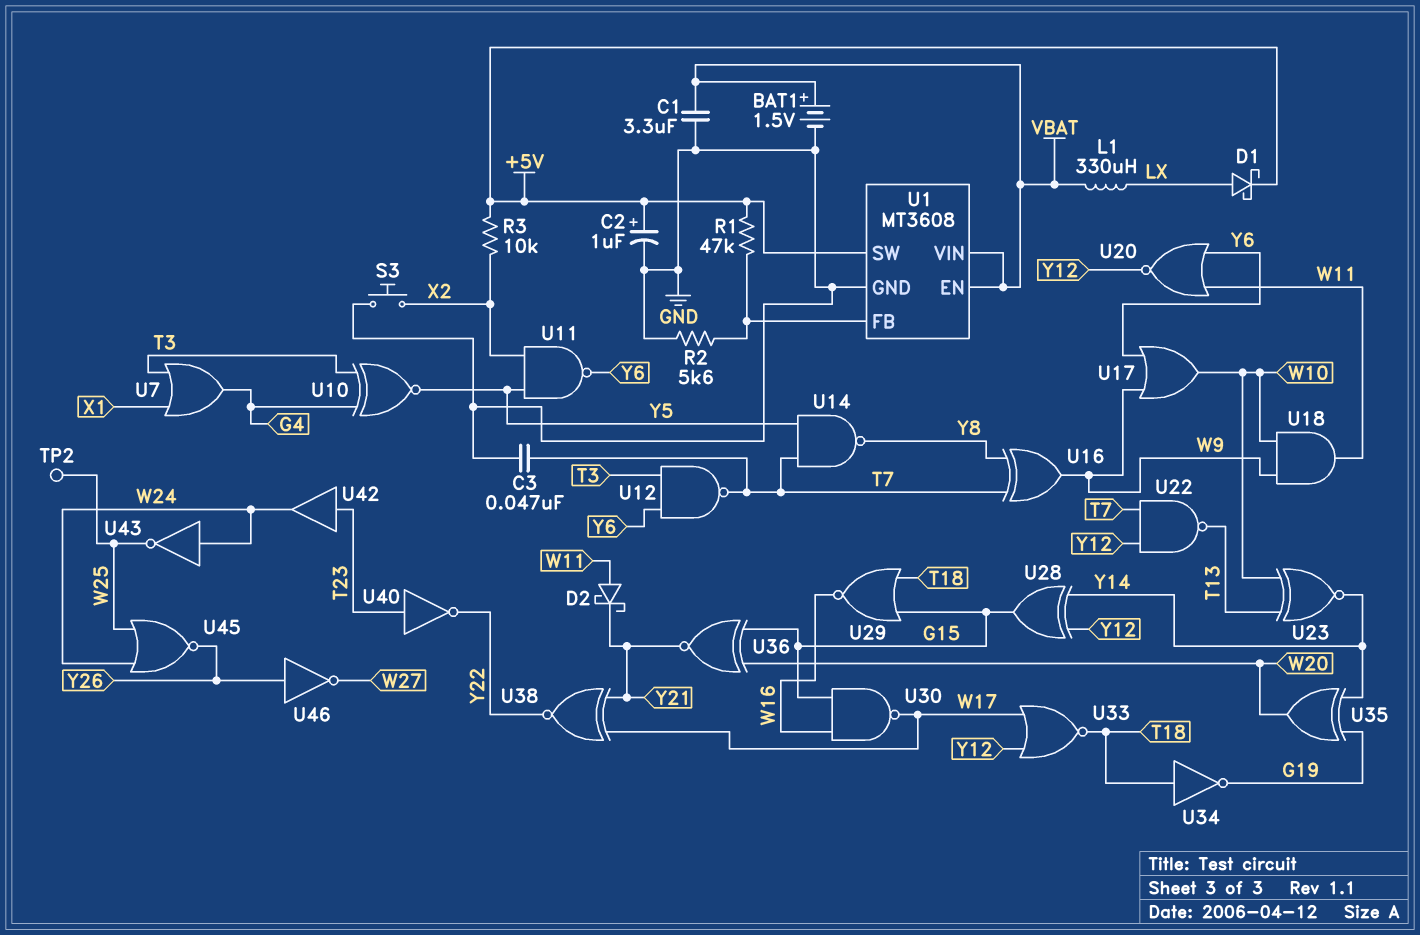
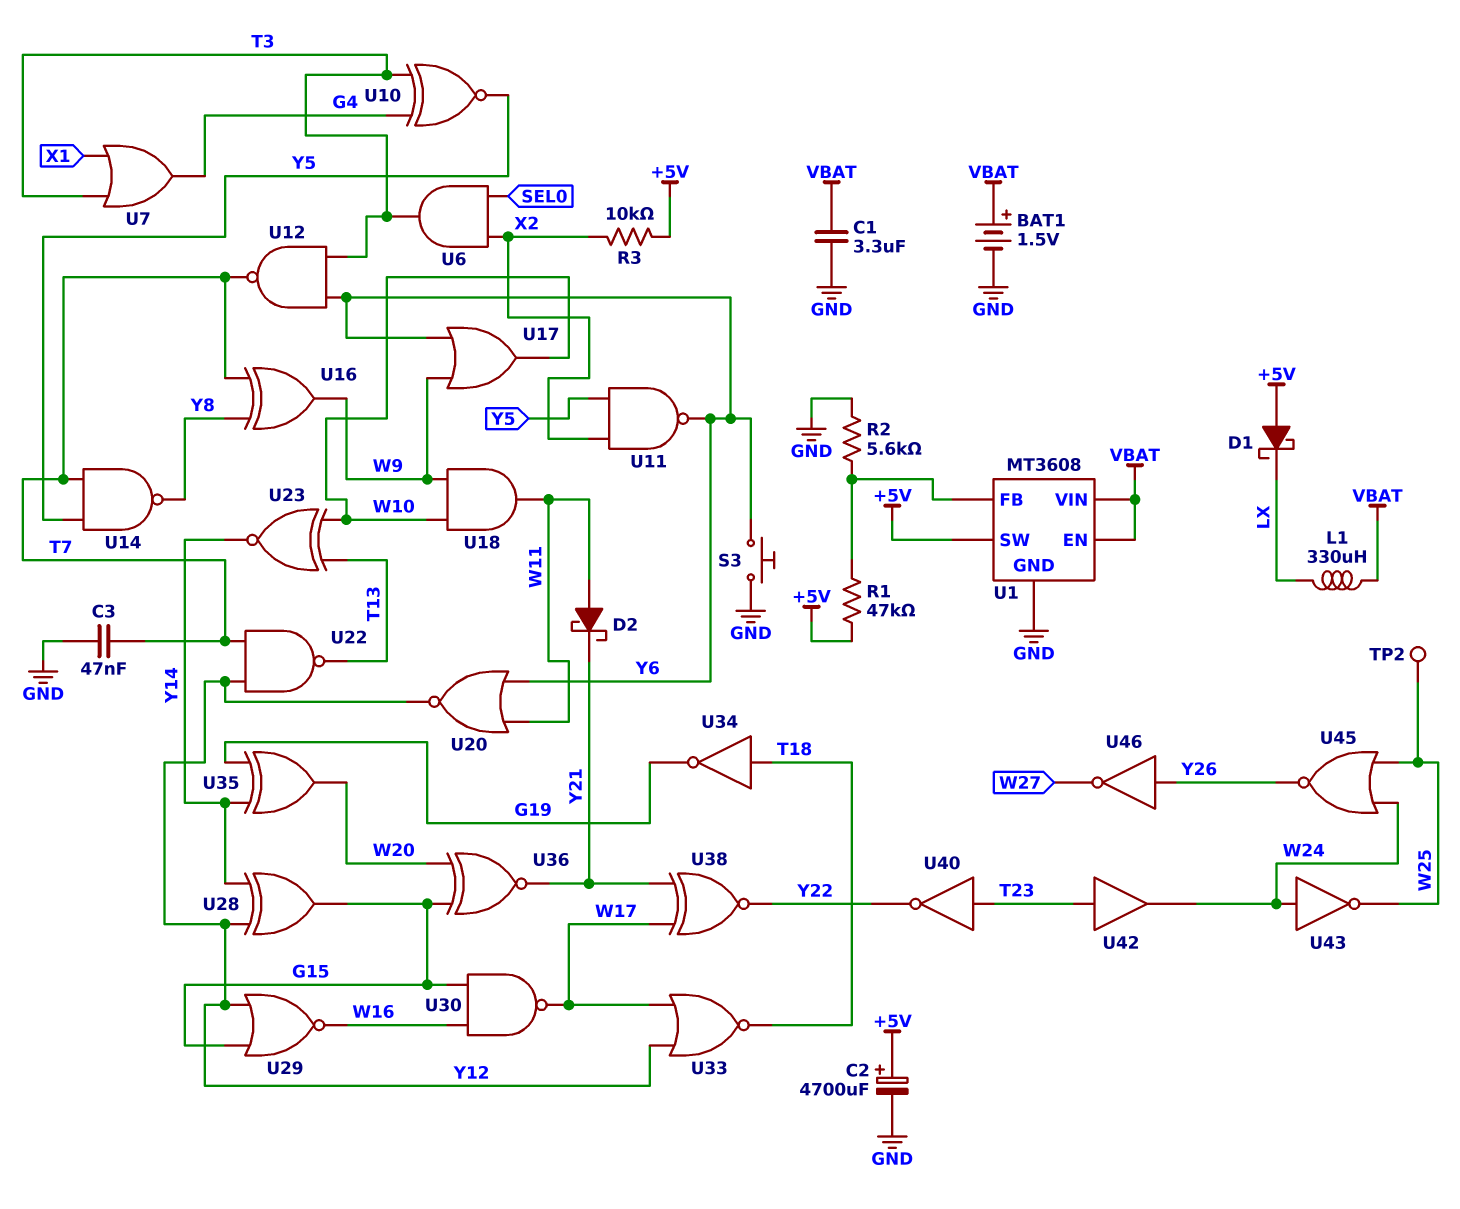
C2: 1uF (plus +5V, minus GND) -> 4700uF (plus +5V, minus GND)
D1: schottky (A LX, K +5V) -> schottky (A +5V, K LX)
S3: button (GND, X2) -> button (GND, Y6)
U6: none -> AND (in SEL0, in X2, out T3)
U29: NOR (in G15, in T18, out W16) -> NOR (in G15, in Y12, out W16)

